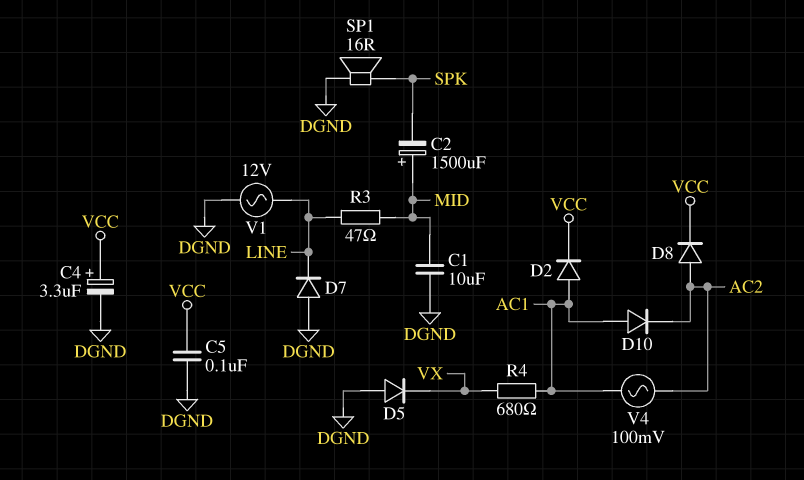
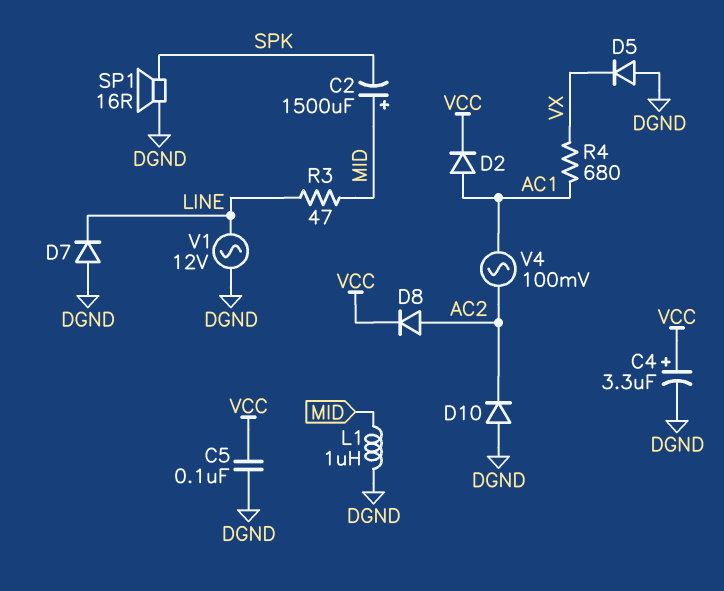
C1: 10uF (DGND, MID) -> none
D10: diode (A AC1, K AC2) -> diode (A DGND, K AC2)
L1: none -> 1uH (DGND, MID)

